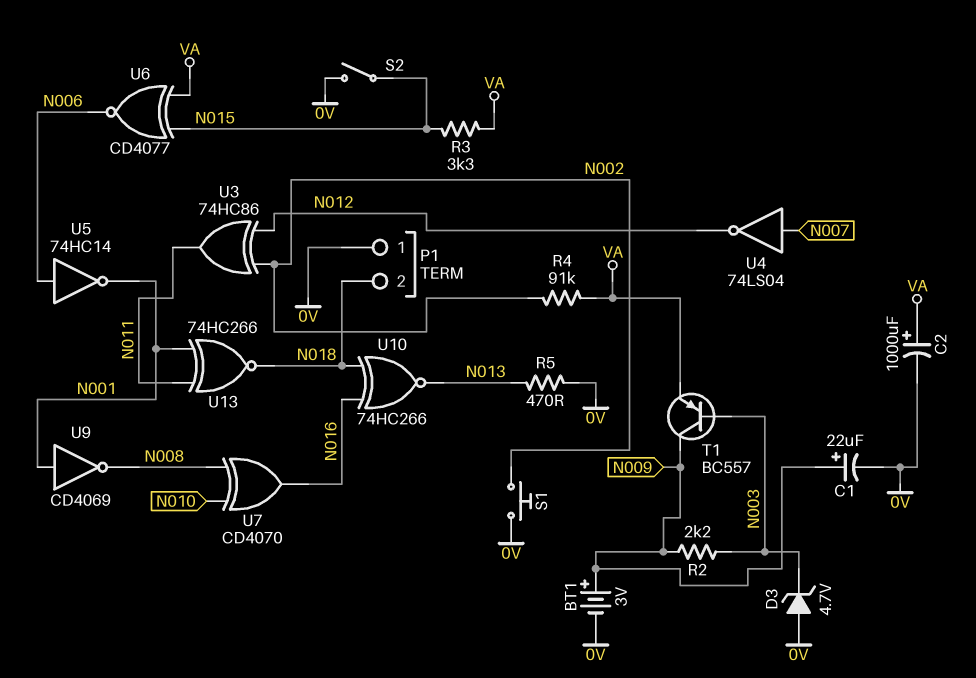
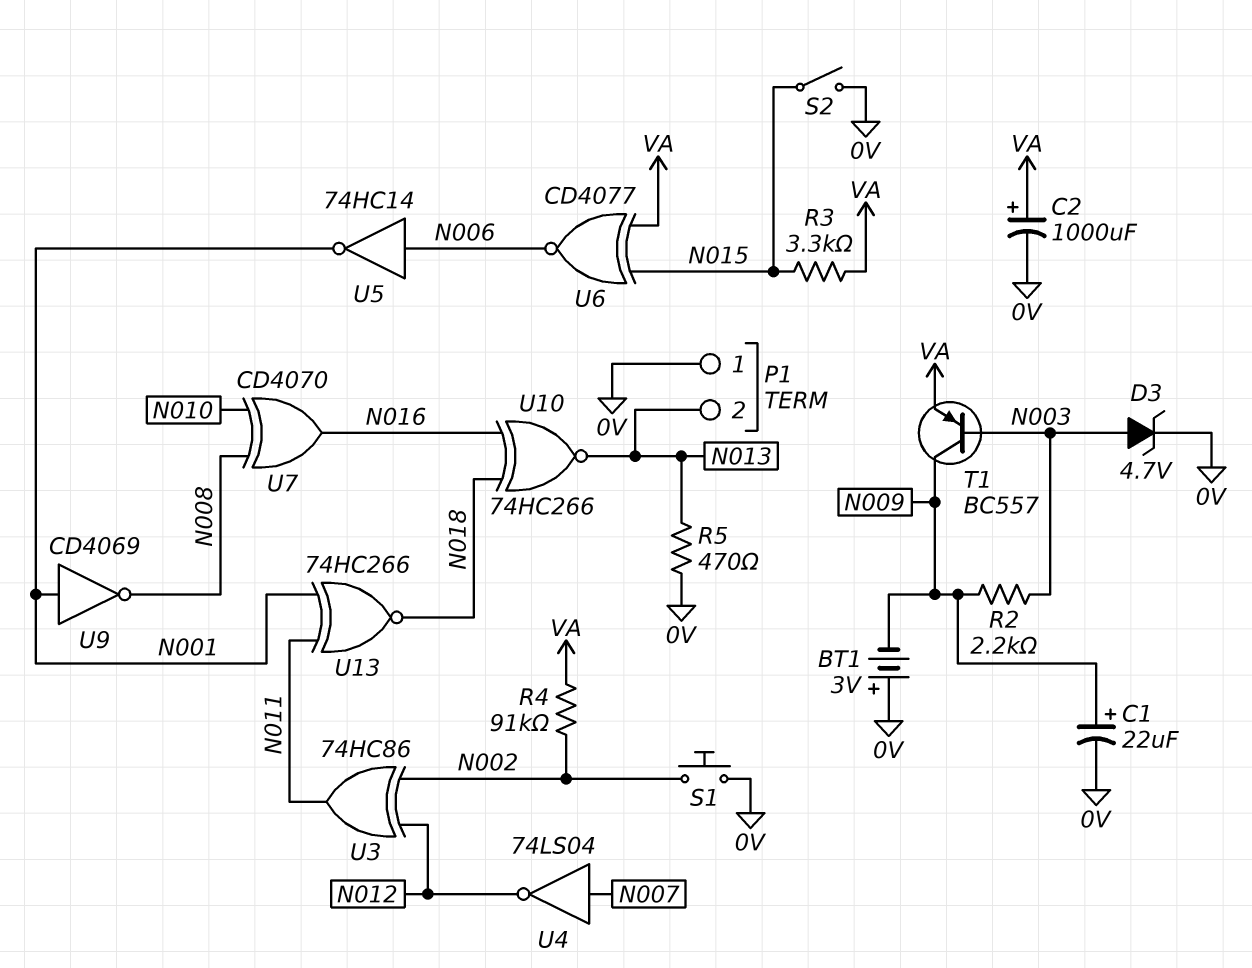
BT1: 3V (plus N009, minus 0V) -> 3V (plus 0V, minus N009)
D3: zener 4.7V (A 0V, K N003) -> zener 4.7V (A N003, K 0V)
P1 pin 2: N018 -> N013

